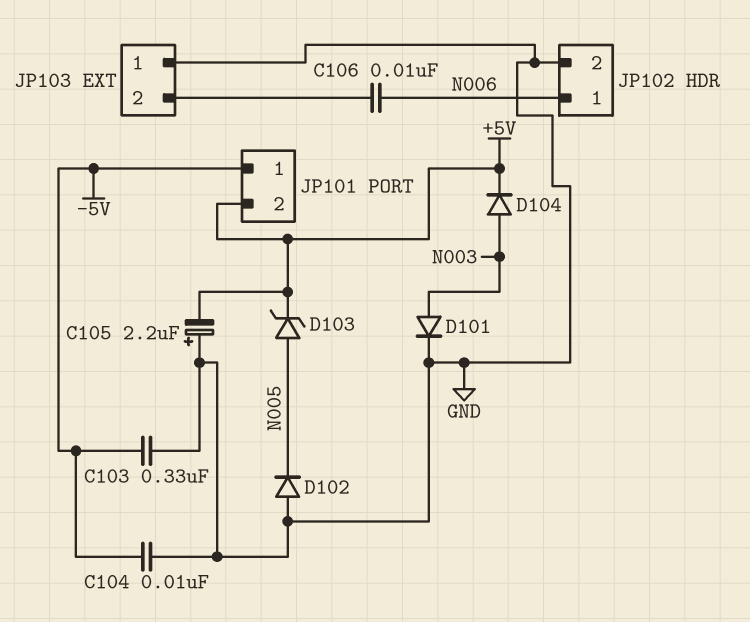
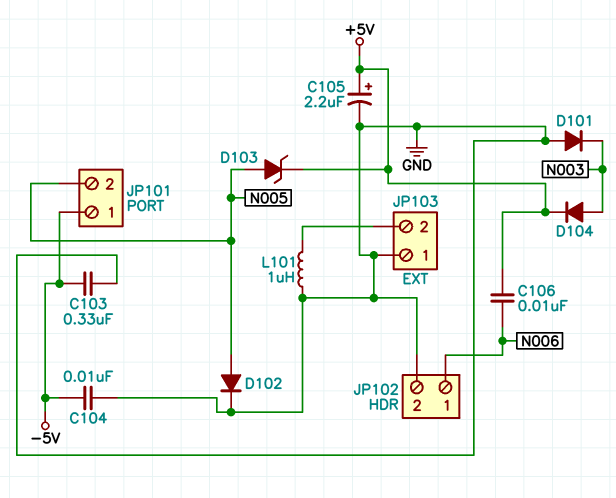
C105: 2.2uF (plus GND, minus +5V) -> 2.2uF (plus +5V, minus GND)
C106: 10nF (JP103/2, N006) -> 10nF (+5V, N006)
D101: diode (A N003, K GND) -> diode (A GND, K N003)
D102: diode (A GND, K N005) -> diode (A N005, K GND)
JP101 pin 2: +5V -> N005
L101: none -> 1uH (GND, JP103/2)

